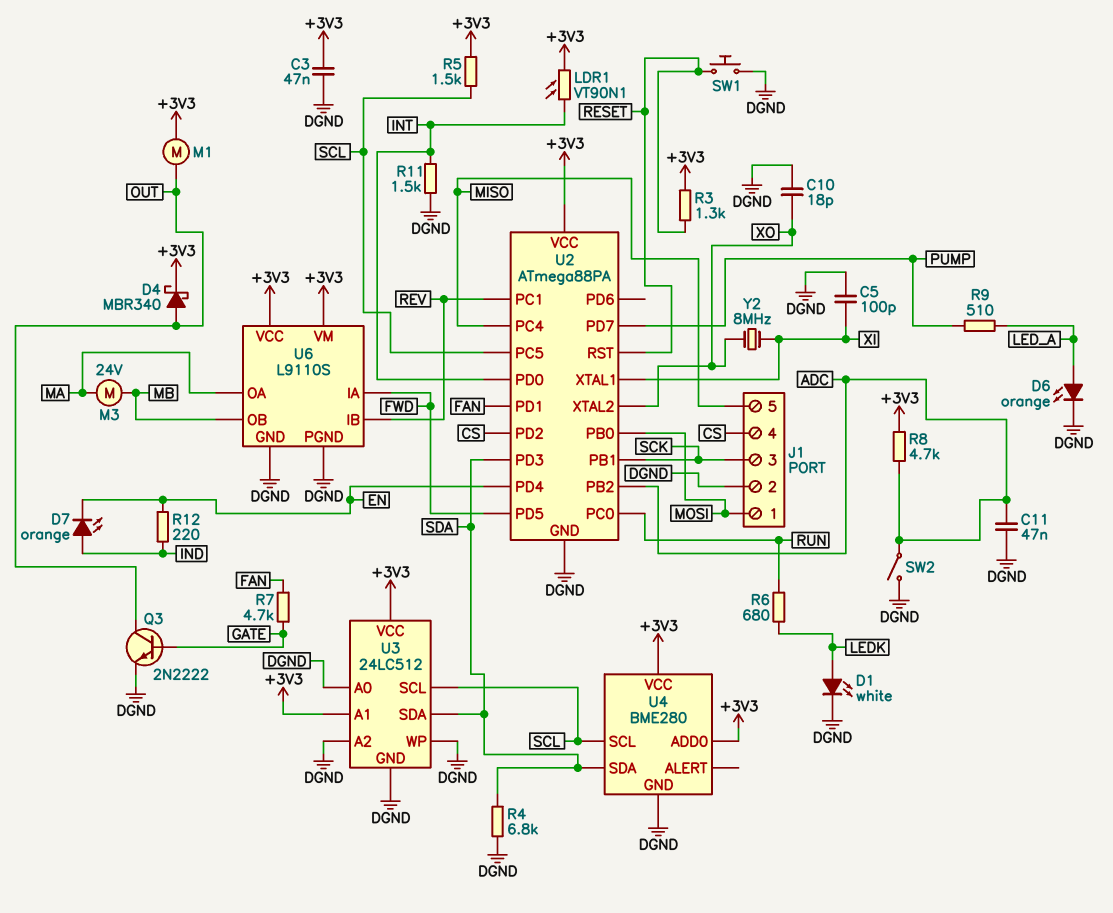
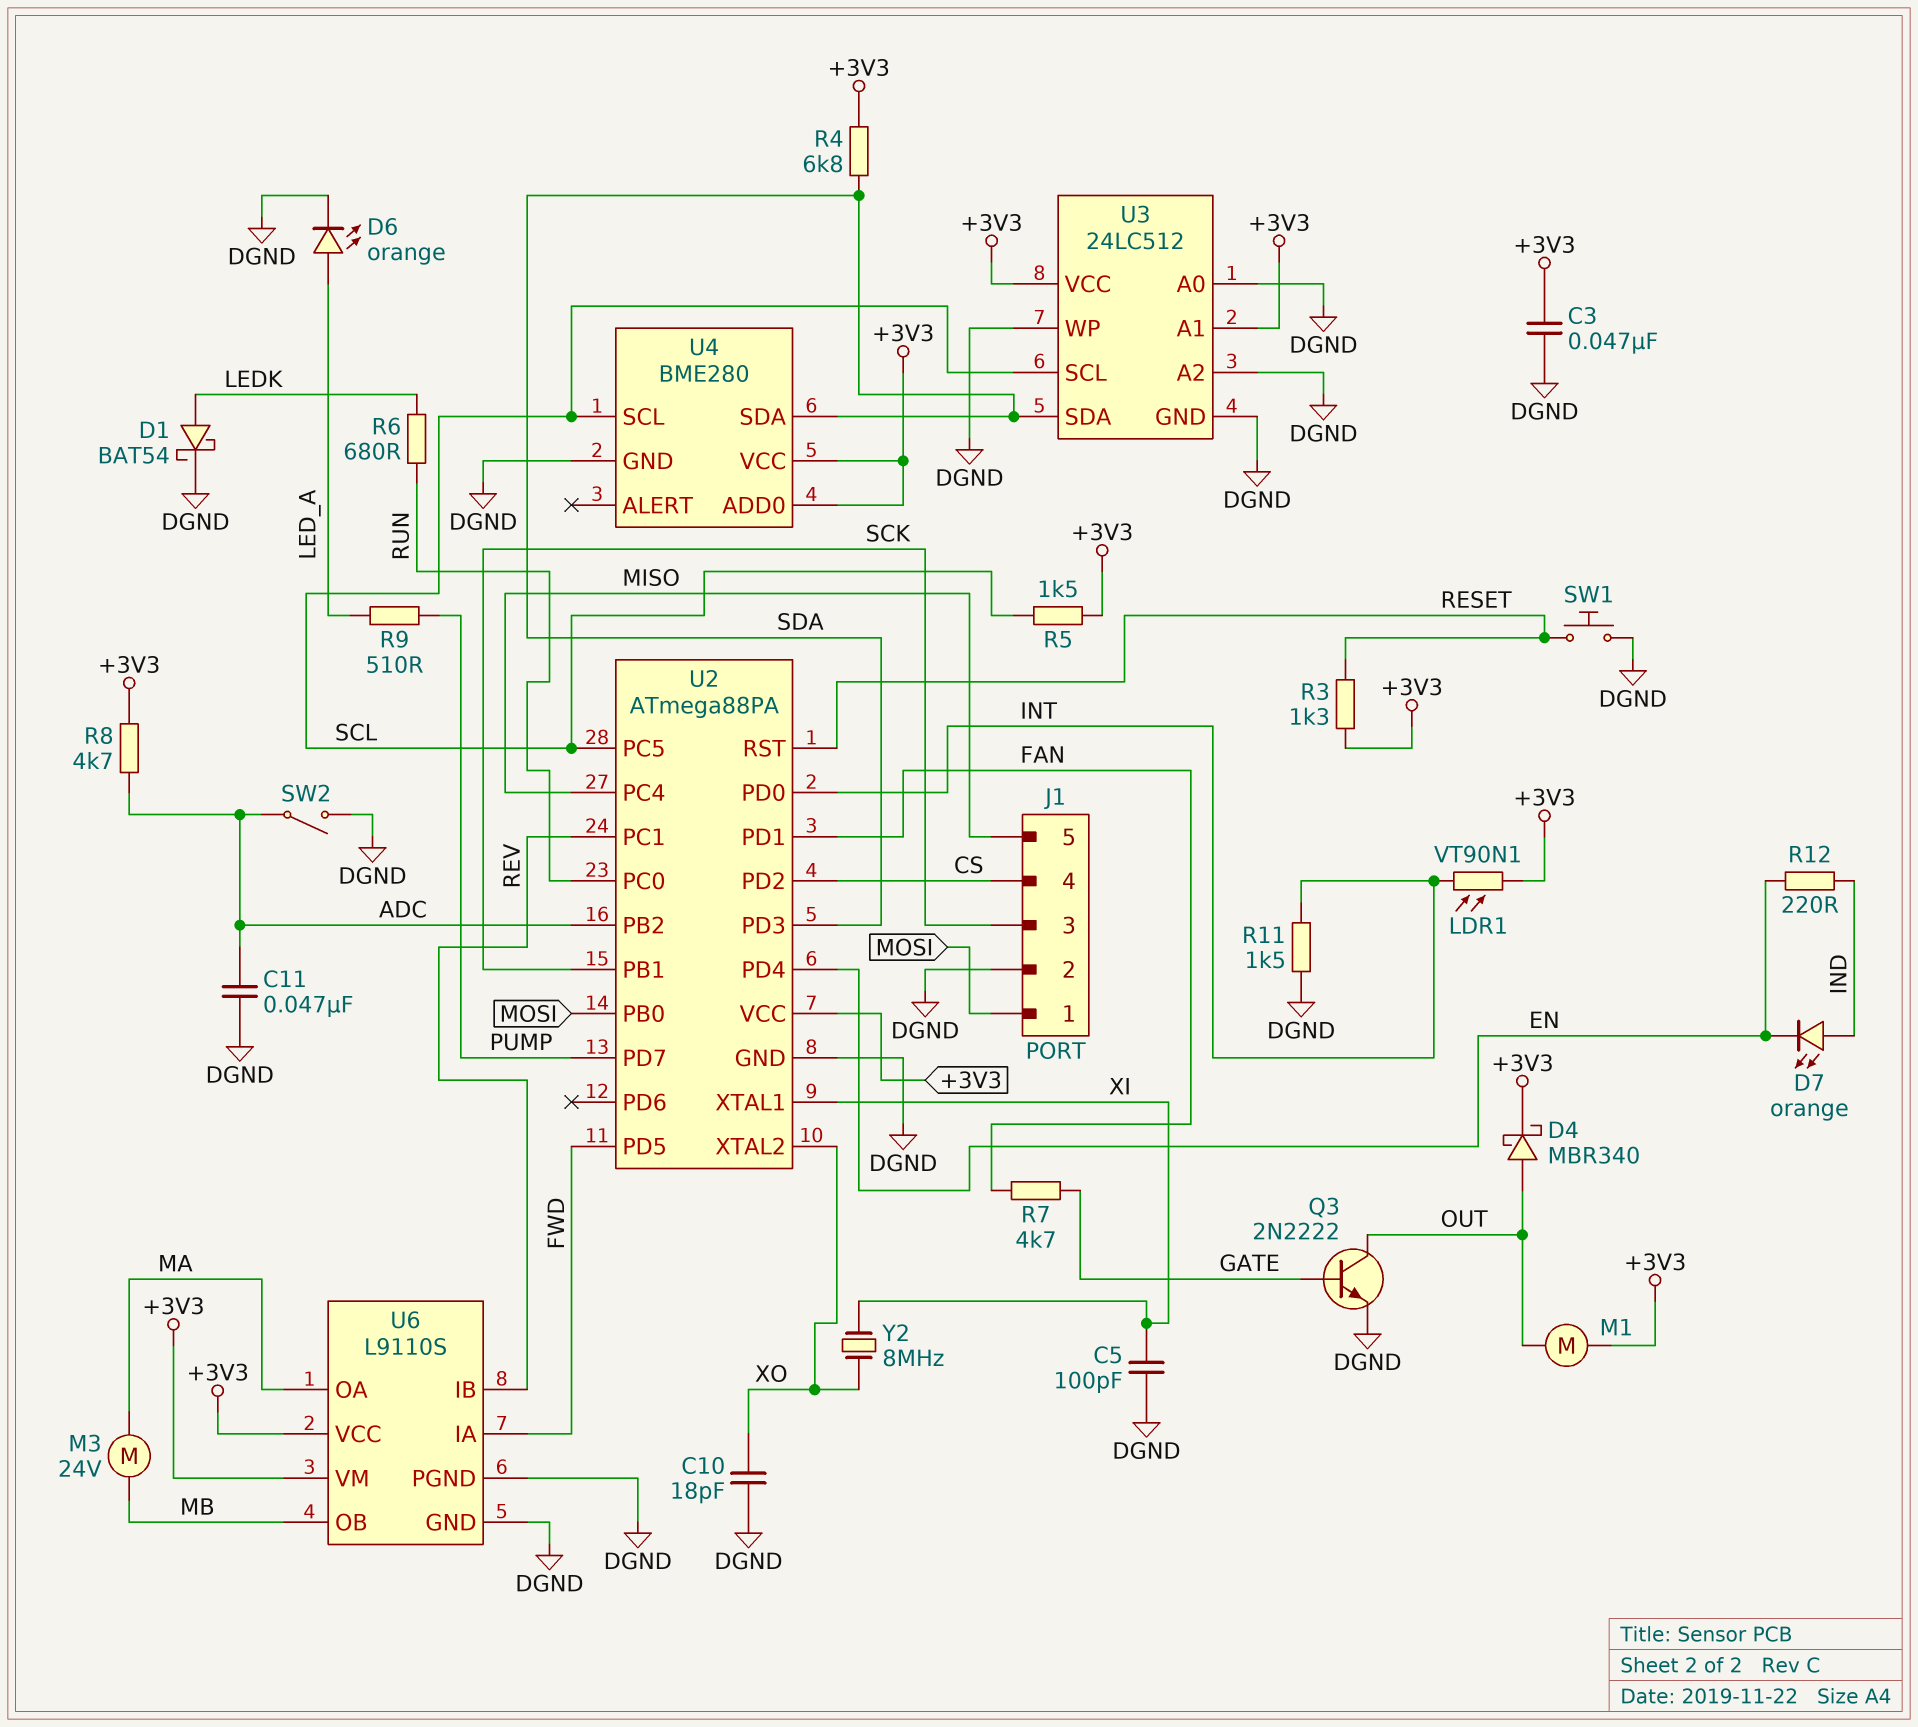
D1: LED white (A LEDK, K DGND) -> schottky BAT54 (A LEDK, K DGND)
R4: 6.8k (DGND, SDA) -> 6.8k (+3V3, SDA)

